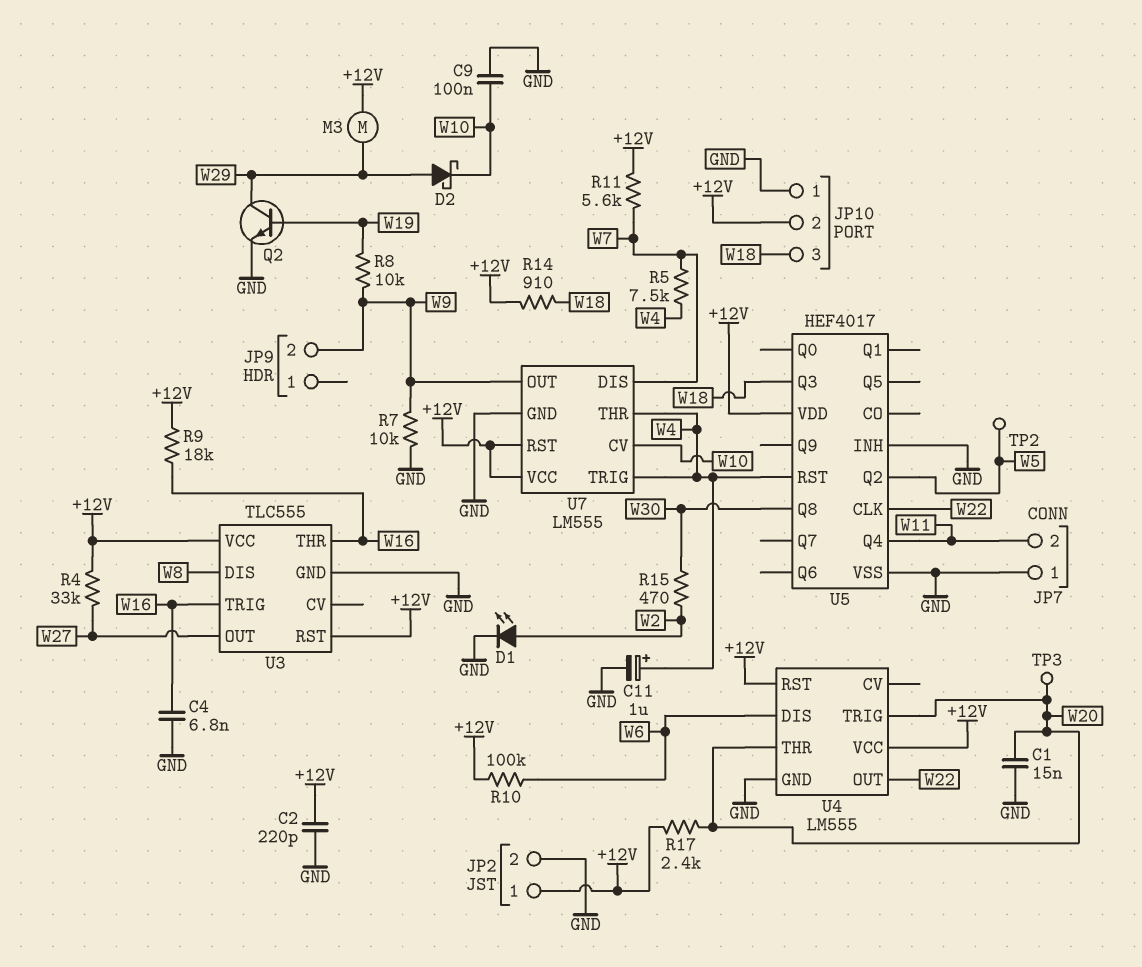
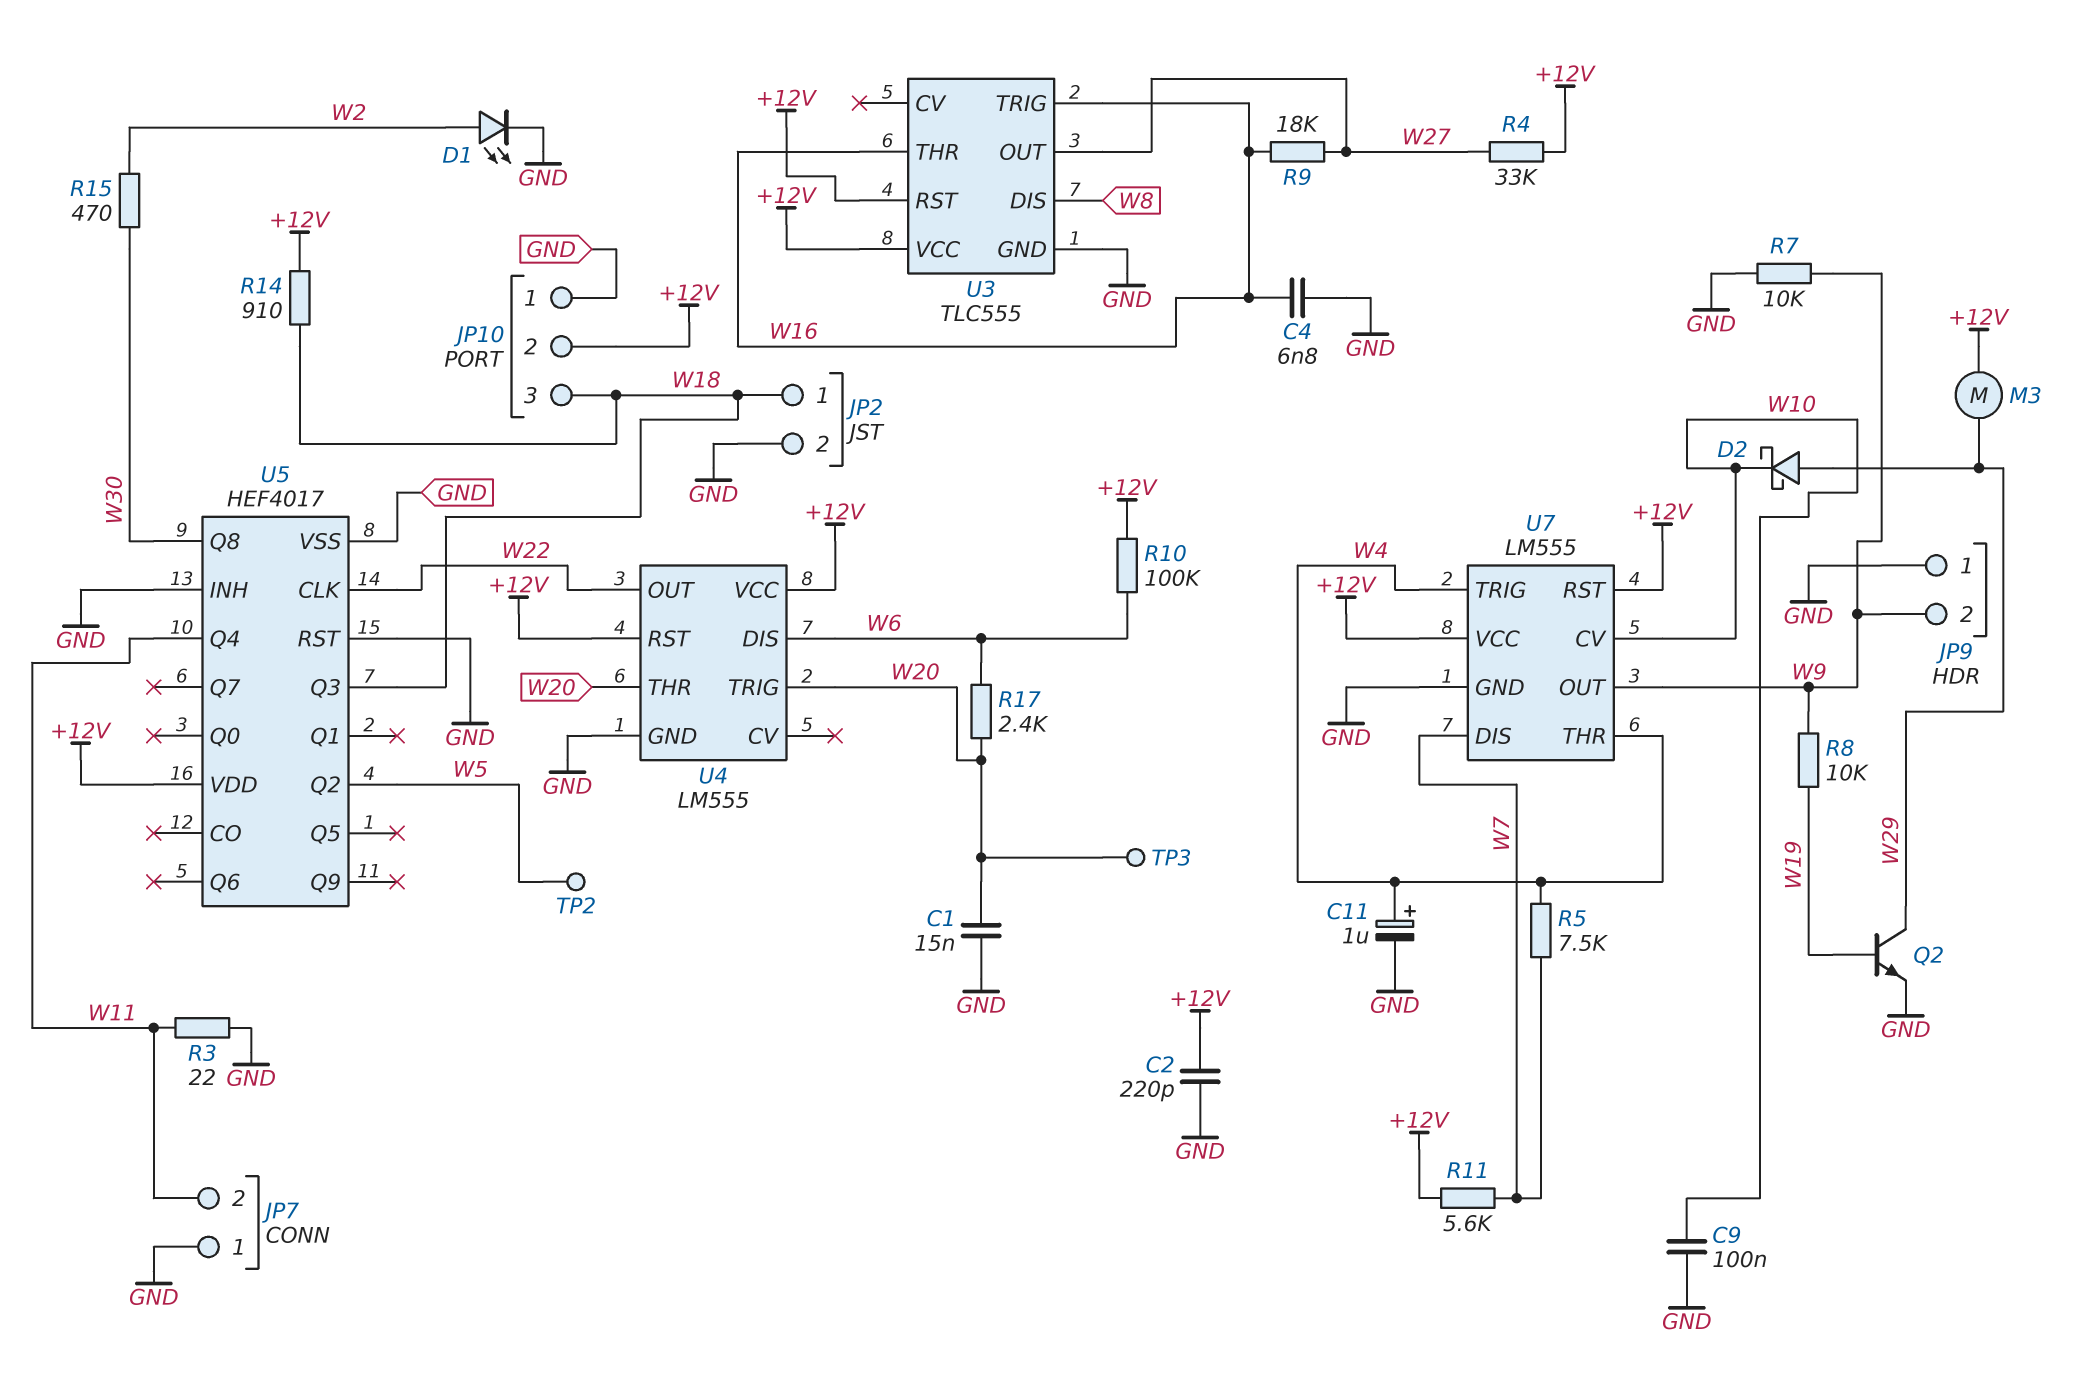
JP2 pin 1: +12V -> W18
JP9 pin 1: none -> GND
R3: none -> 22 (GND, W11)
R9: 18k (+12V, W16) -> 18k (W16, W27)
R17: 2.4k (+12V, W20) -> 2.4k (W6, W20)
U5 pin RST: W4 -> GND

